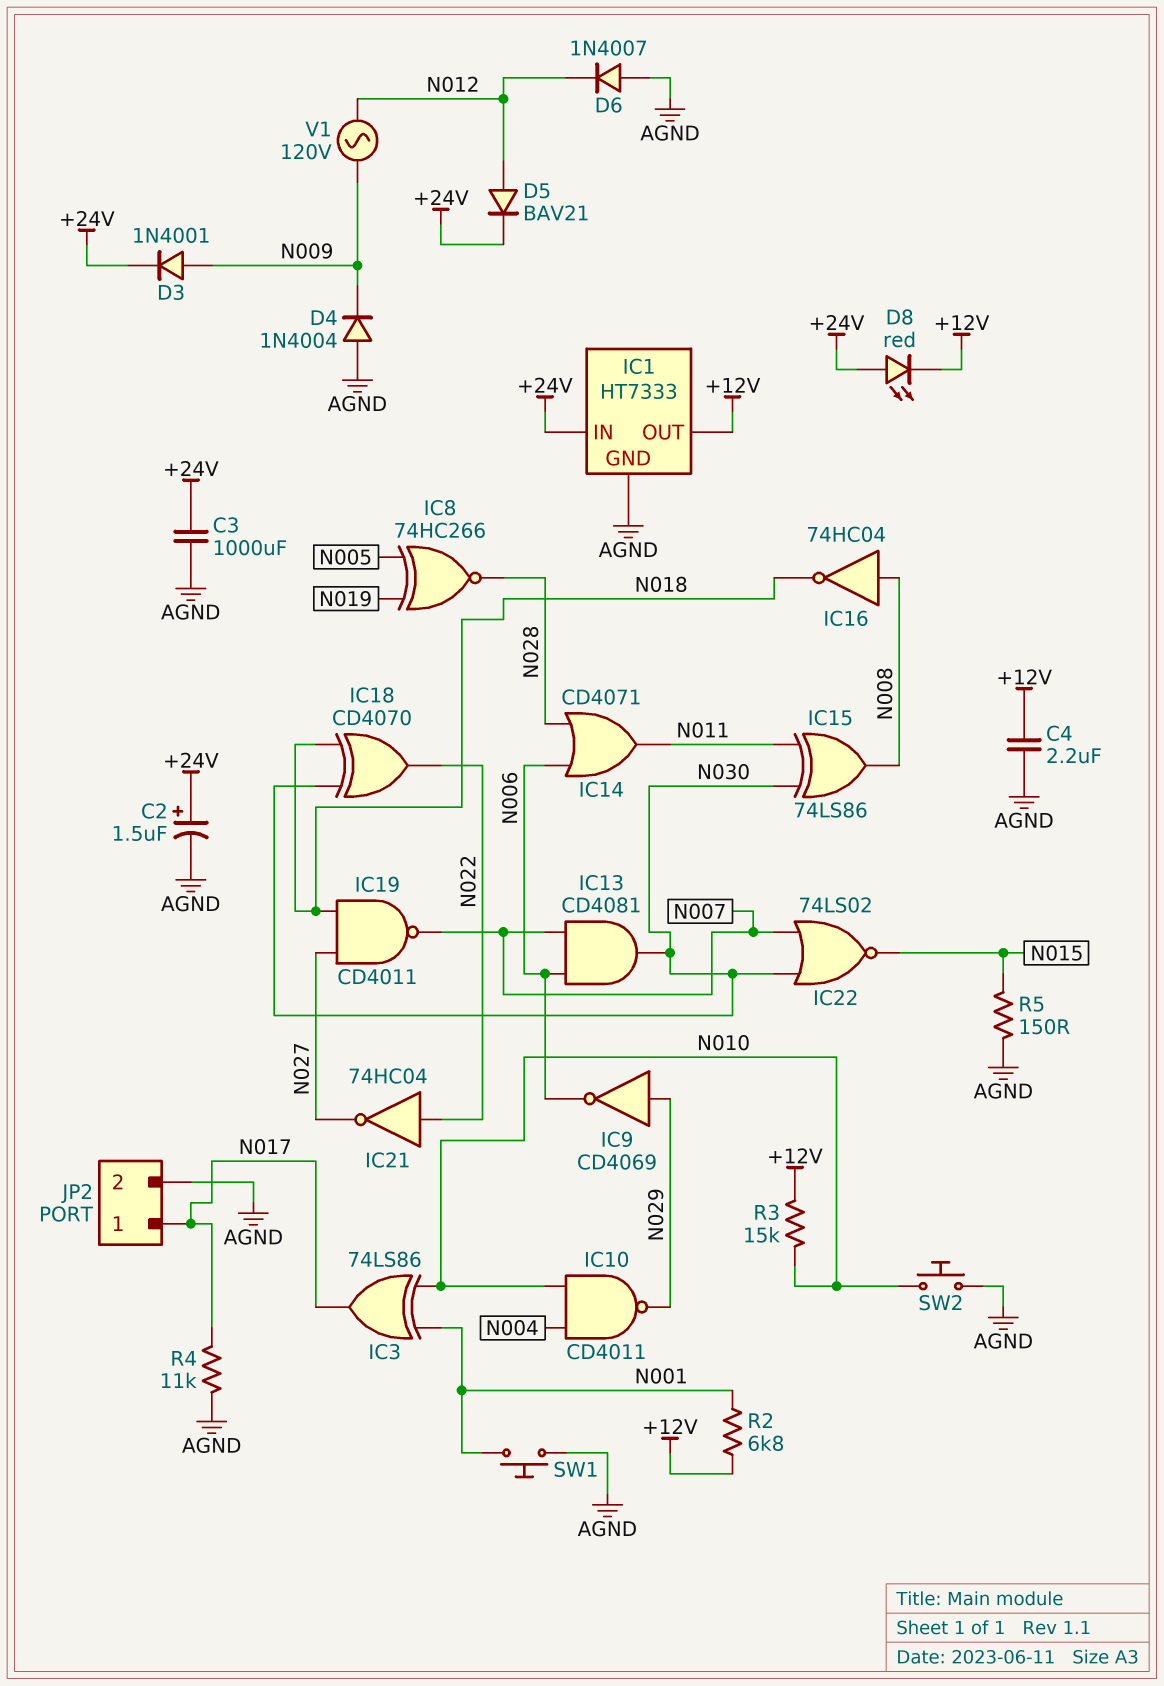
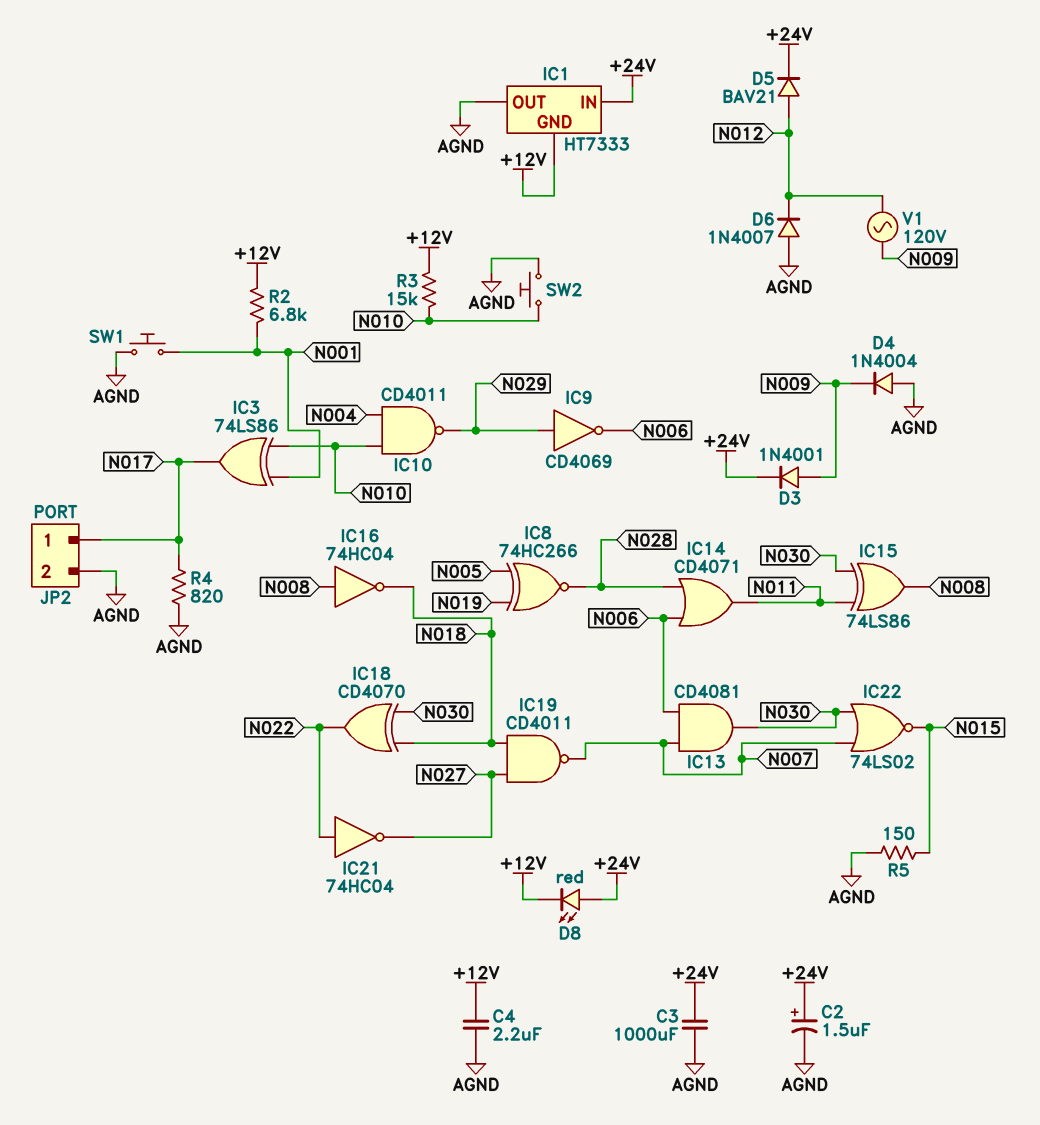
IC1 pin GND: AGND -> +12V
IC1 pin OUT: +12V -> AGND
R4: 11k (AGND, N017) -> 820 (AGND, N017)

